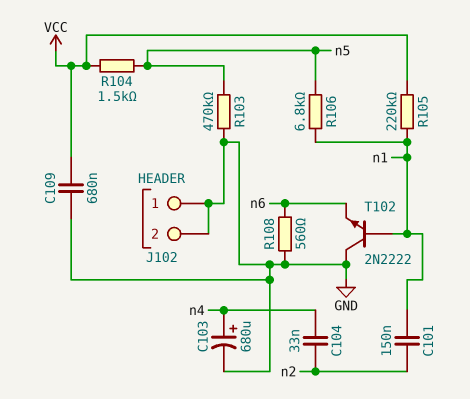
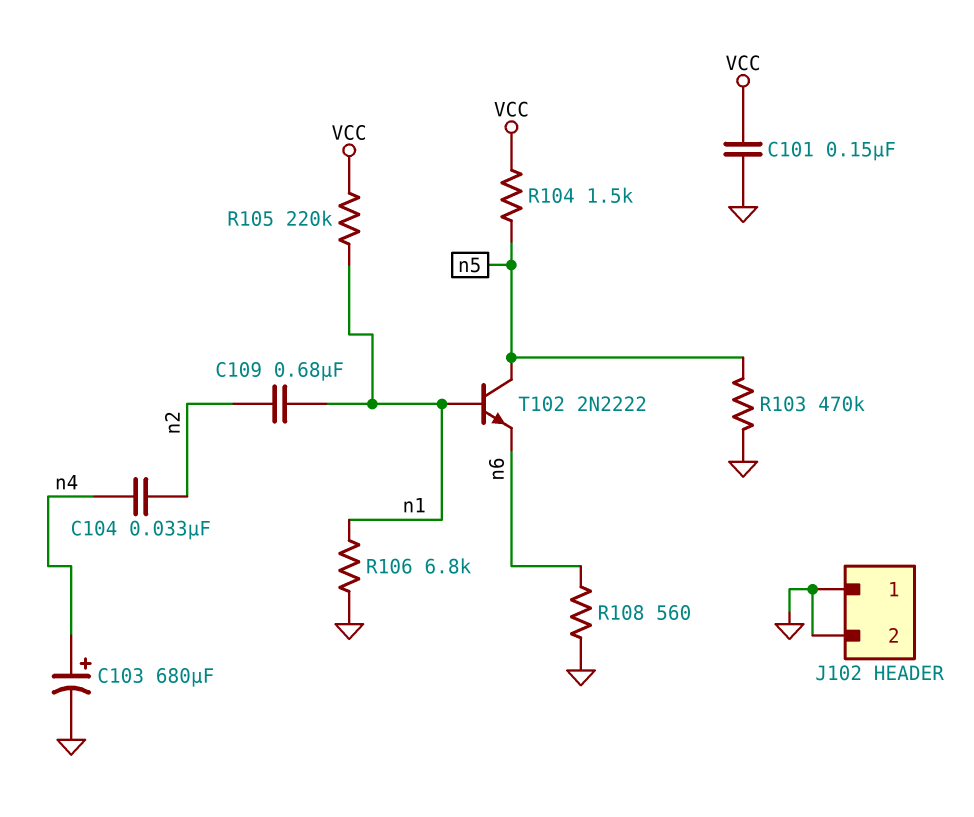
C101: 150nF (n1, n2) -> 150nF (GND, VCC)
C109: 680nF (GND, VCC) -> 680nF (n1, n2)
R106: 6.8k (n1, n5) -> 6.8k (GND, n1)
T102: NPN 2N2222 (B n1, C GND, E n6) -> NPN 2N2222 (B n1, C n5, E n6)

